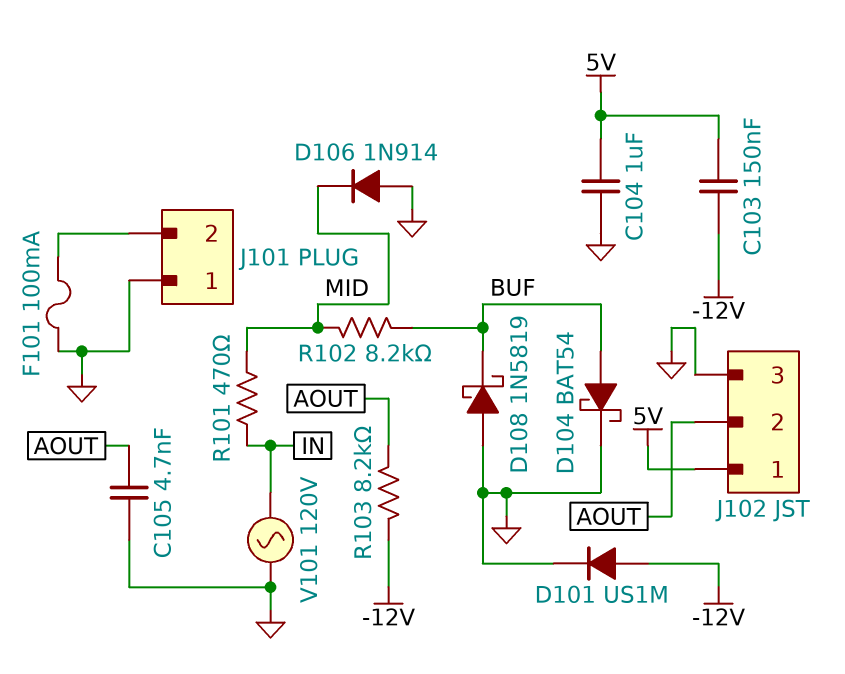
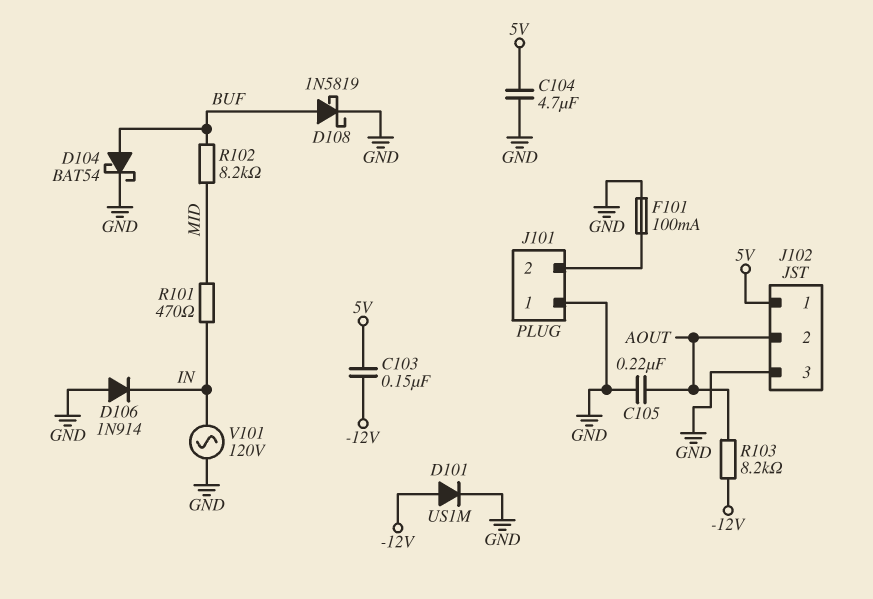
C104: 1uF (5V, GND) -> 4.7uF (5V, GND)
C105: 4.7nF (AOUT, GND) -> 220nF (AOUT, GND)
D106: diode 1N914 (A GND, K MID) -> diode 1N914 (A GND, K IN)
D108: schottky 1N5819 (A GND, K BUF) -> schottky 1N5819 (A BUF, K GND)

